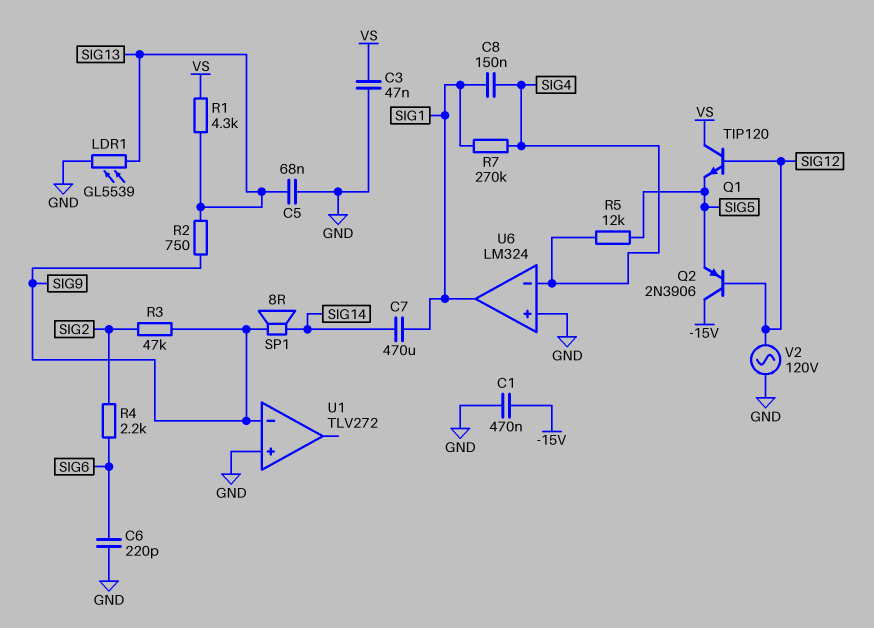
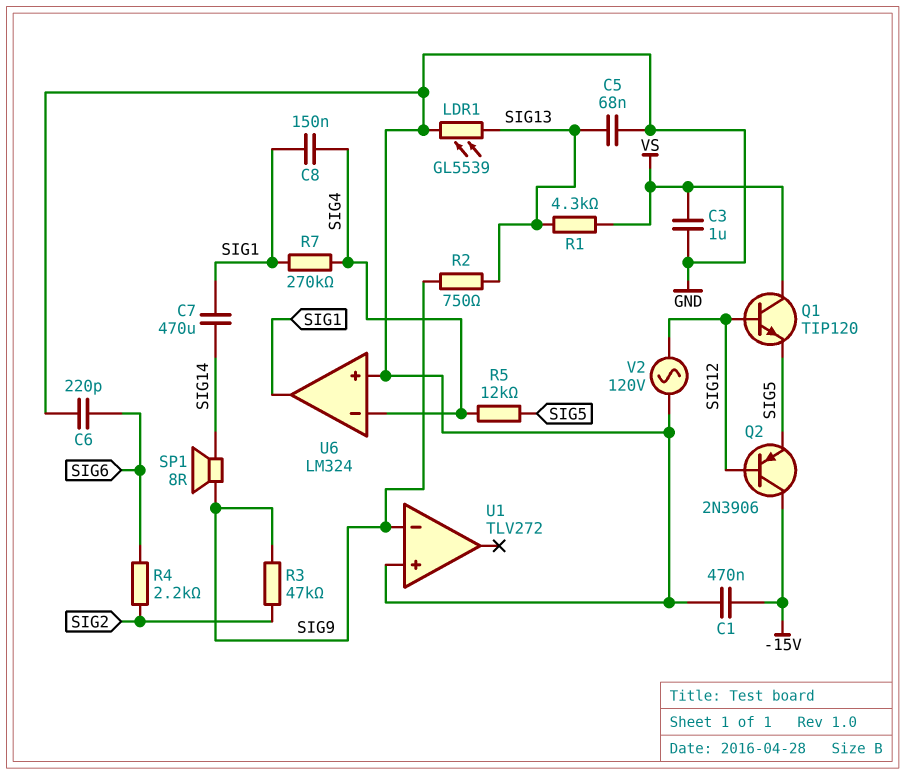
C3: 47nF (GND, VS) -> 1uF (GND, VS)

